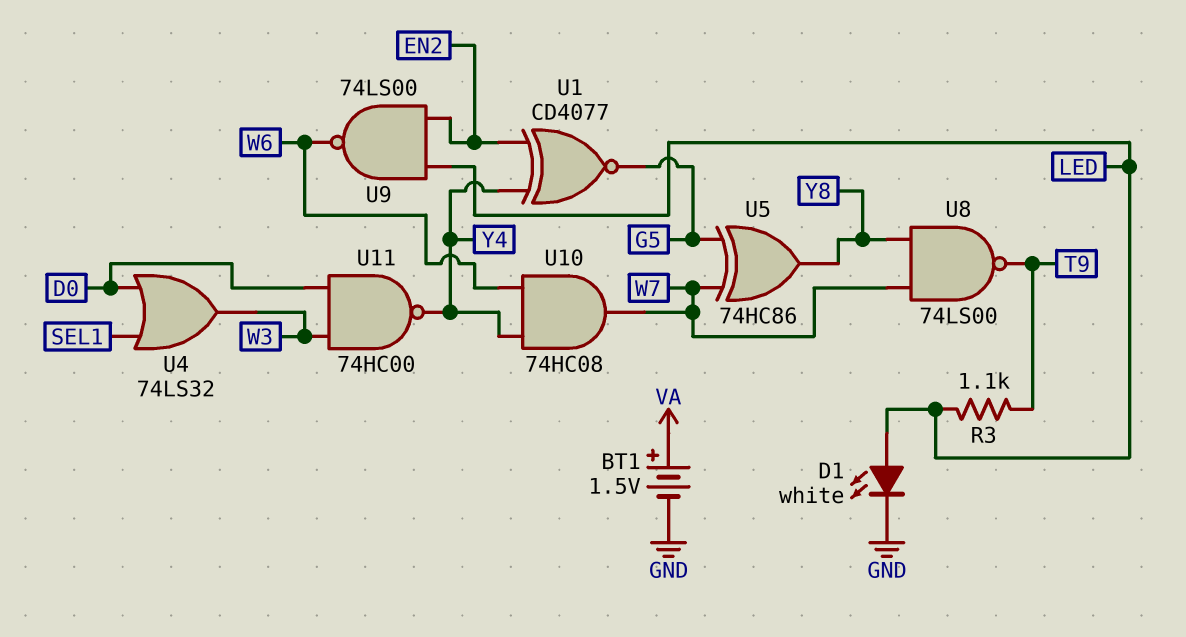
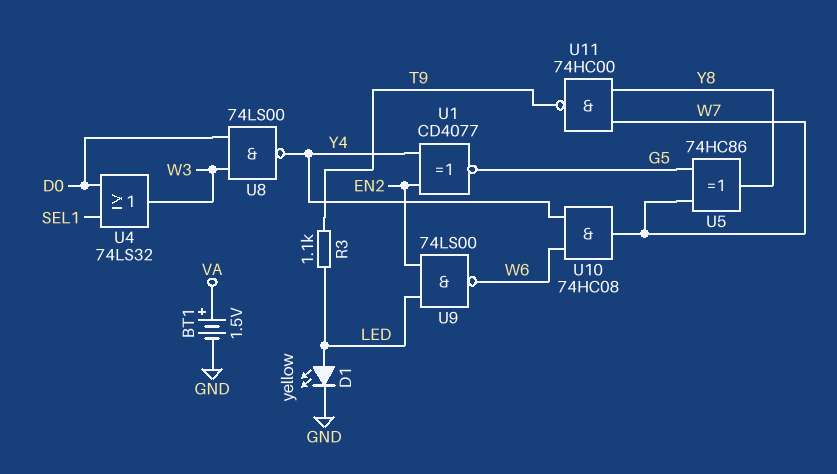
D1: LED white (A LED, K GND) -> LED yellow (A LED, K GND)
U8: NAND 74LS00 (in W7, in Y8, out T9) -> NAND 74LS00 (in D0, in W3, out Y4)
U11: NAND 74HC00 (in D0, in W3, out Y4) -> NAND 74HC00 (in W7, in Y8, out T9)

